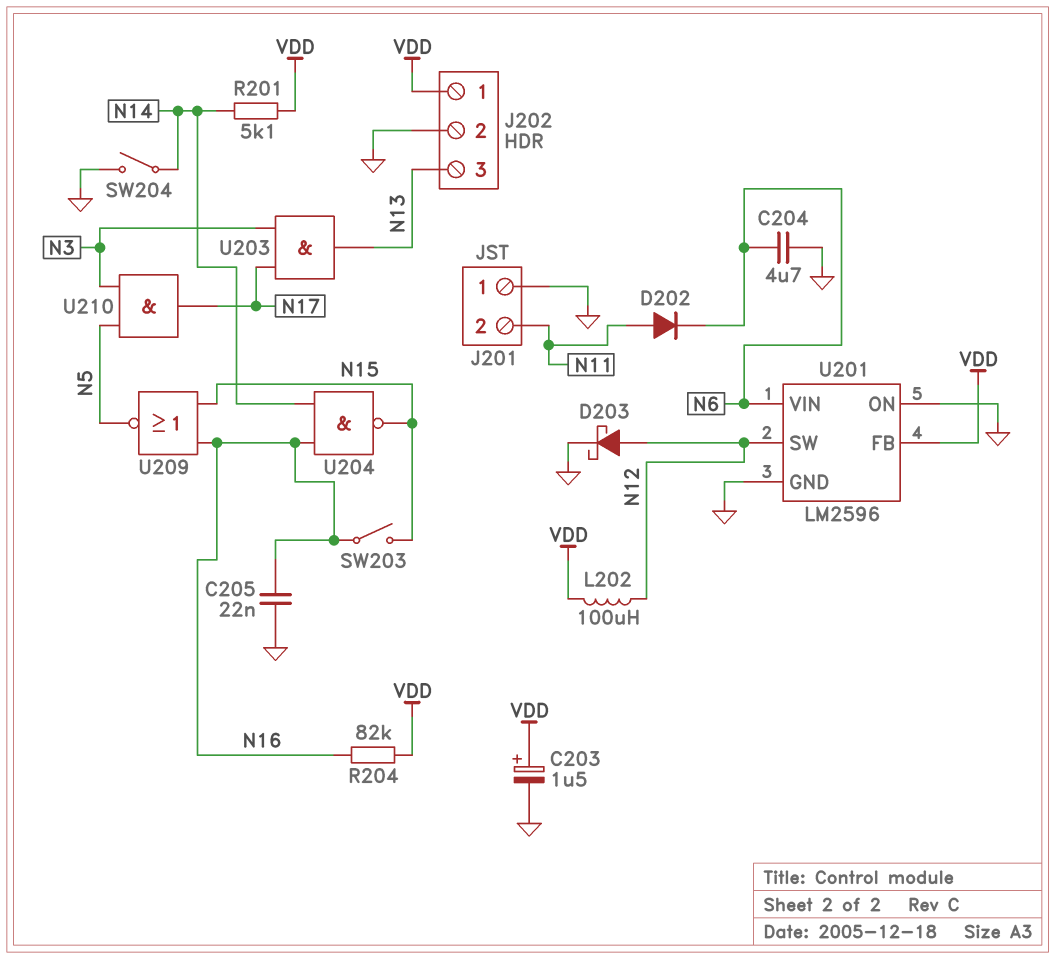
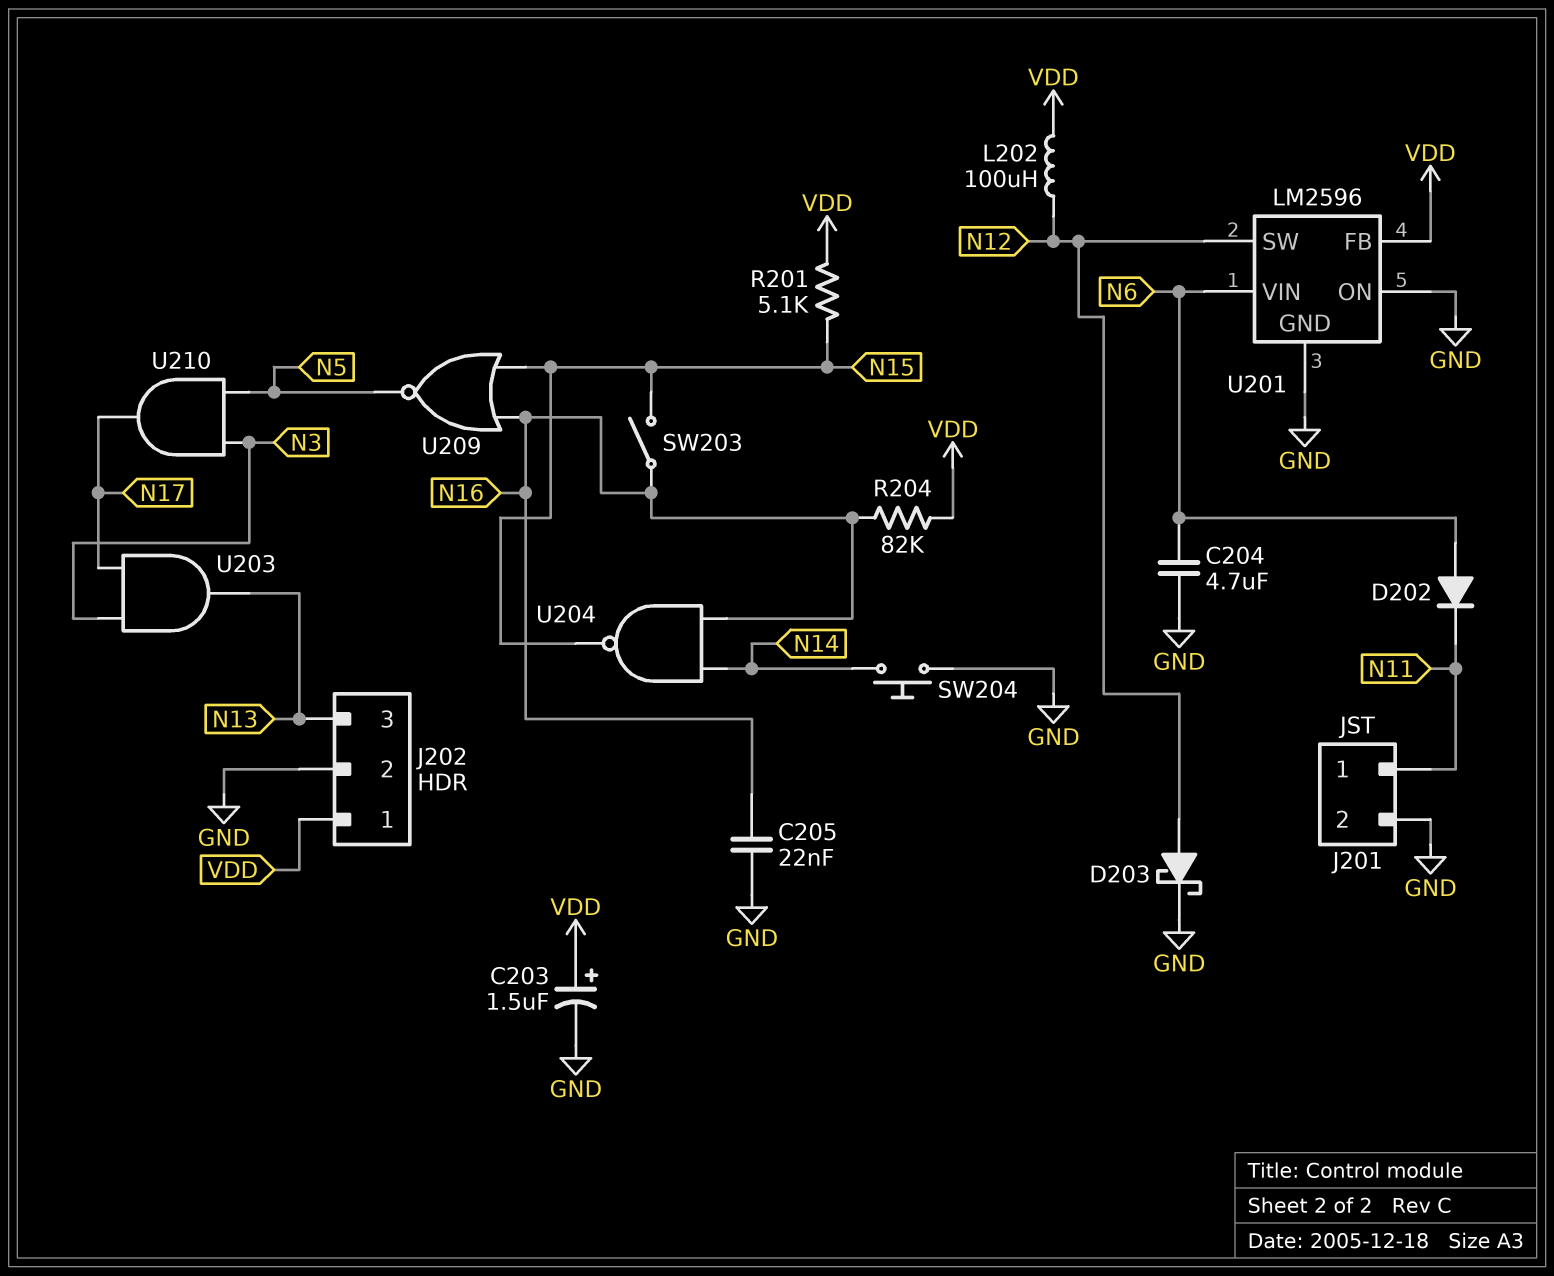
D202: diode (A N11, K N6) -> diode (A N6, K N11)
J201 pin 1: GND -> N11
J201 pin 2: N11 -> GND
R201: 5.1k (N14, VDD) -> 5.1k (N15, VDD)
SW204: switch (GND, N14) -> button (GND, N14)

